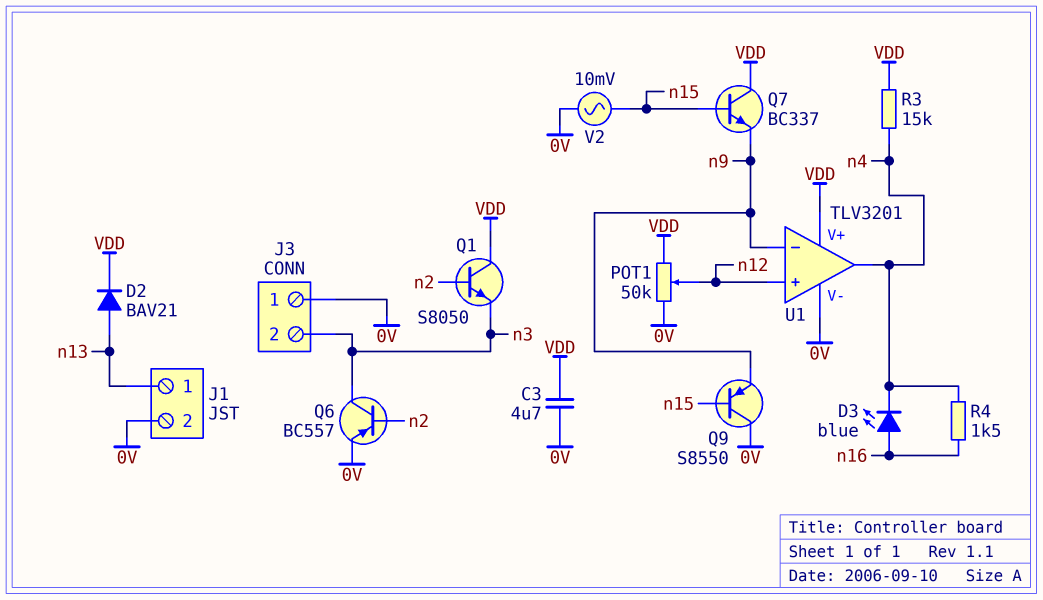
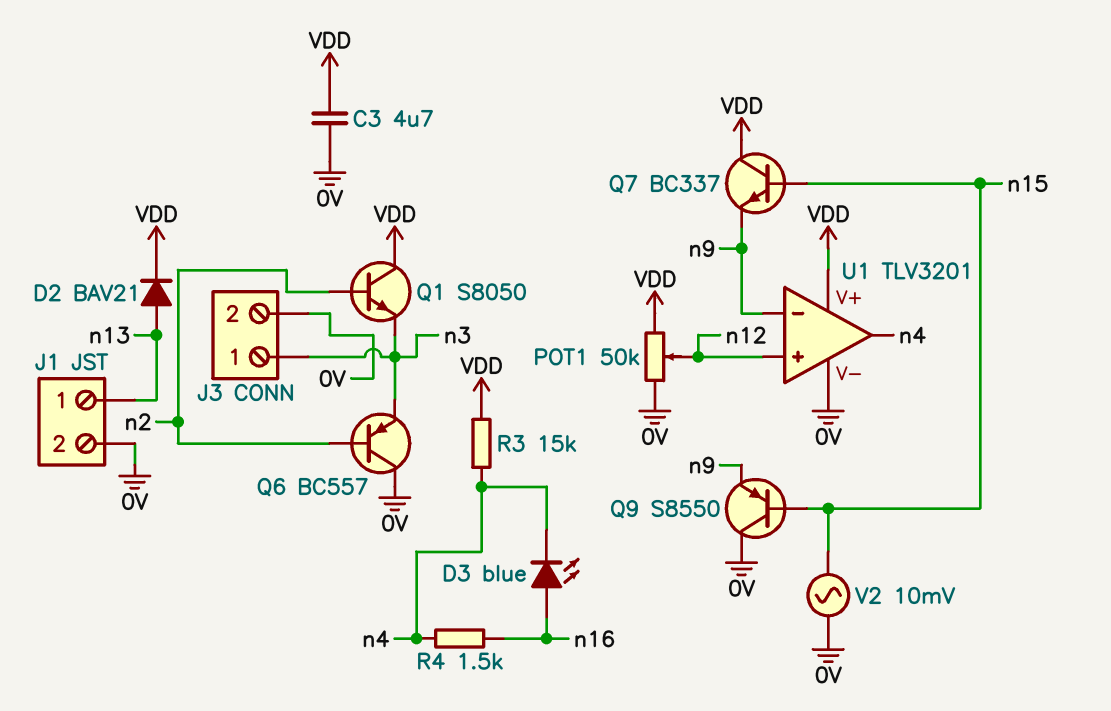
J3 pin 1: 0V -> n3
J3 pin 2: n3 -> 0V
Q6: PNP BC557 (B n2, C n3, E 0V) -> PNP BC557 (B n2, C 0V, E n3)

